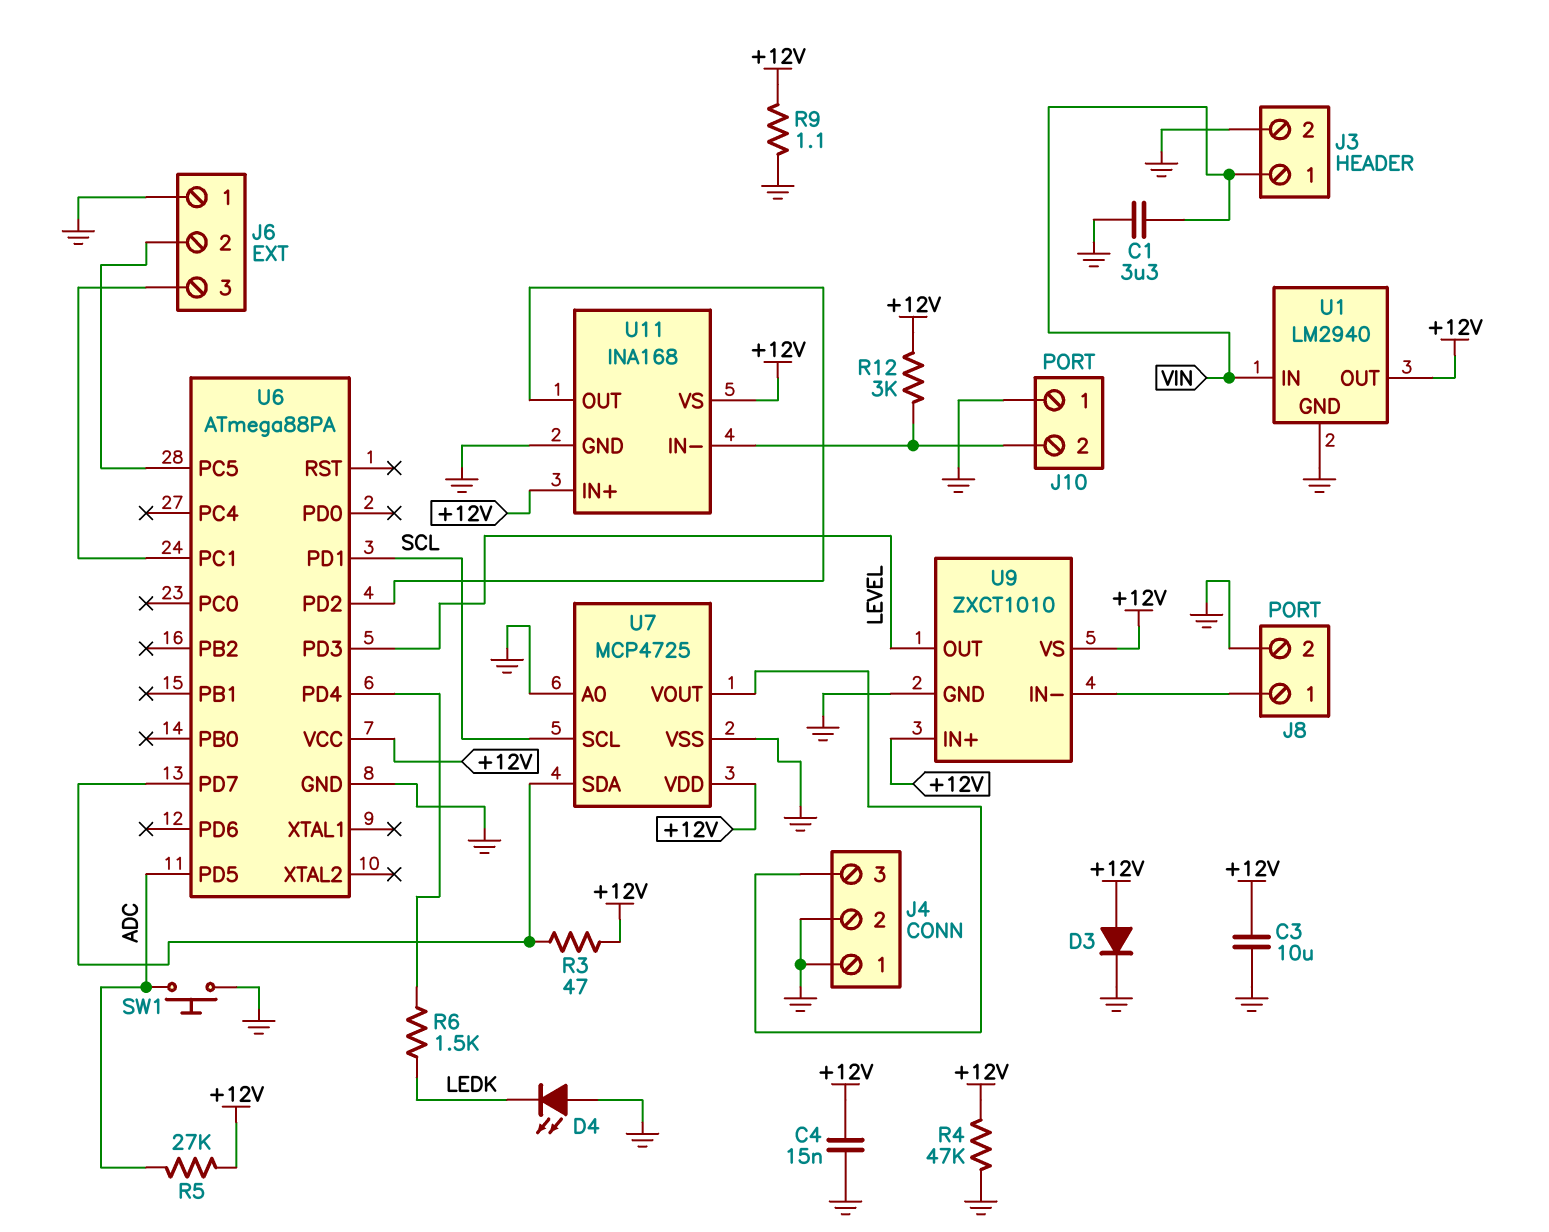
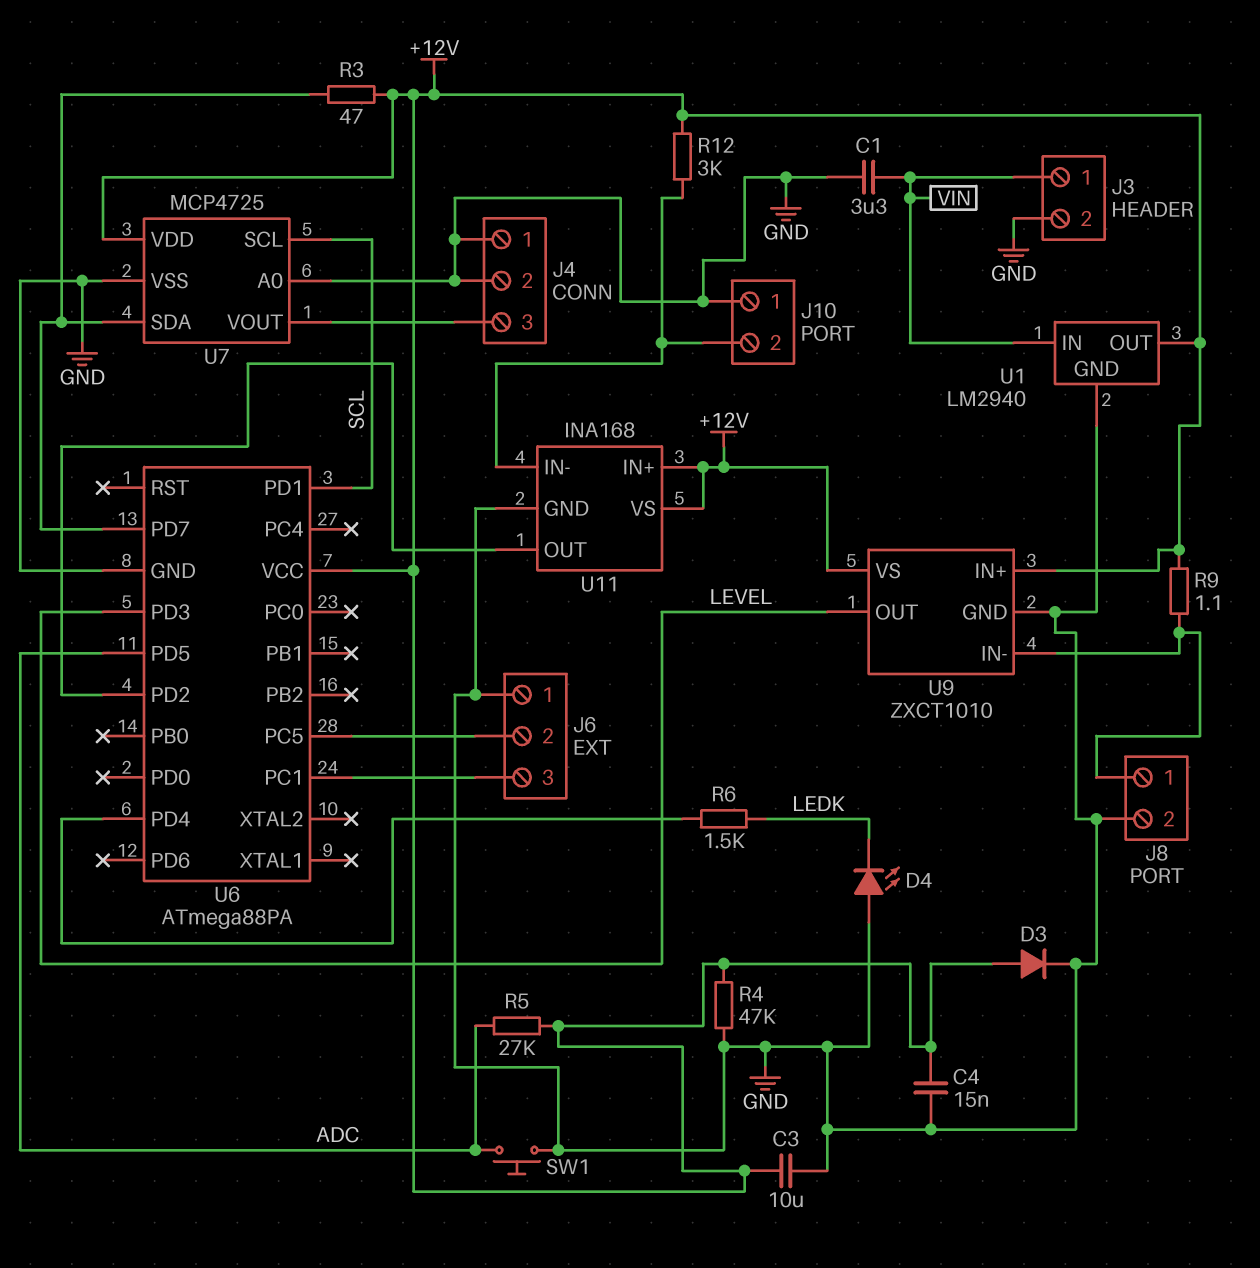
R9: 1.1 (+12V, GND) -> 1.1 (+12V, J8/1)

